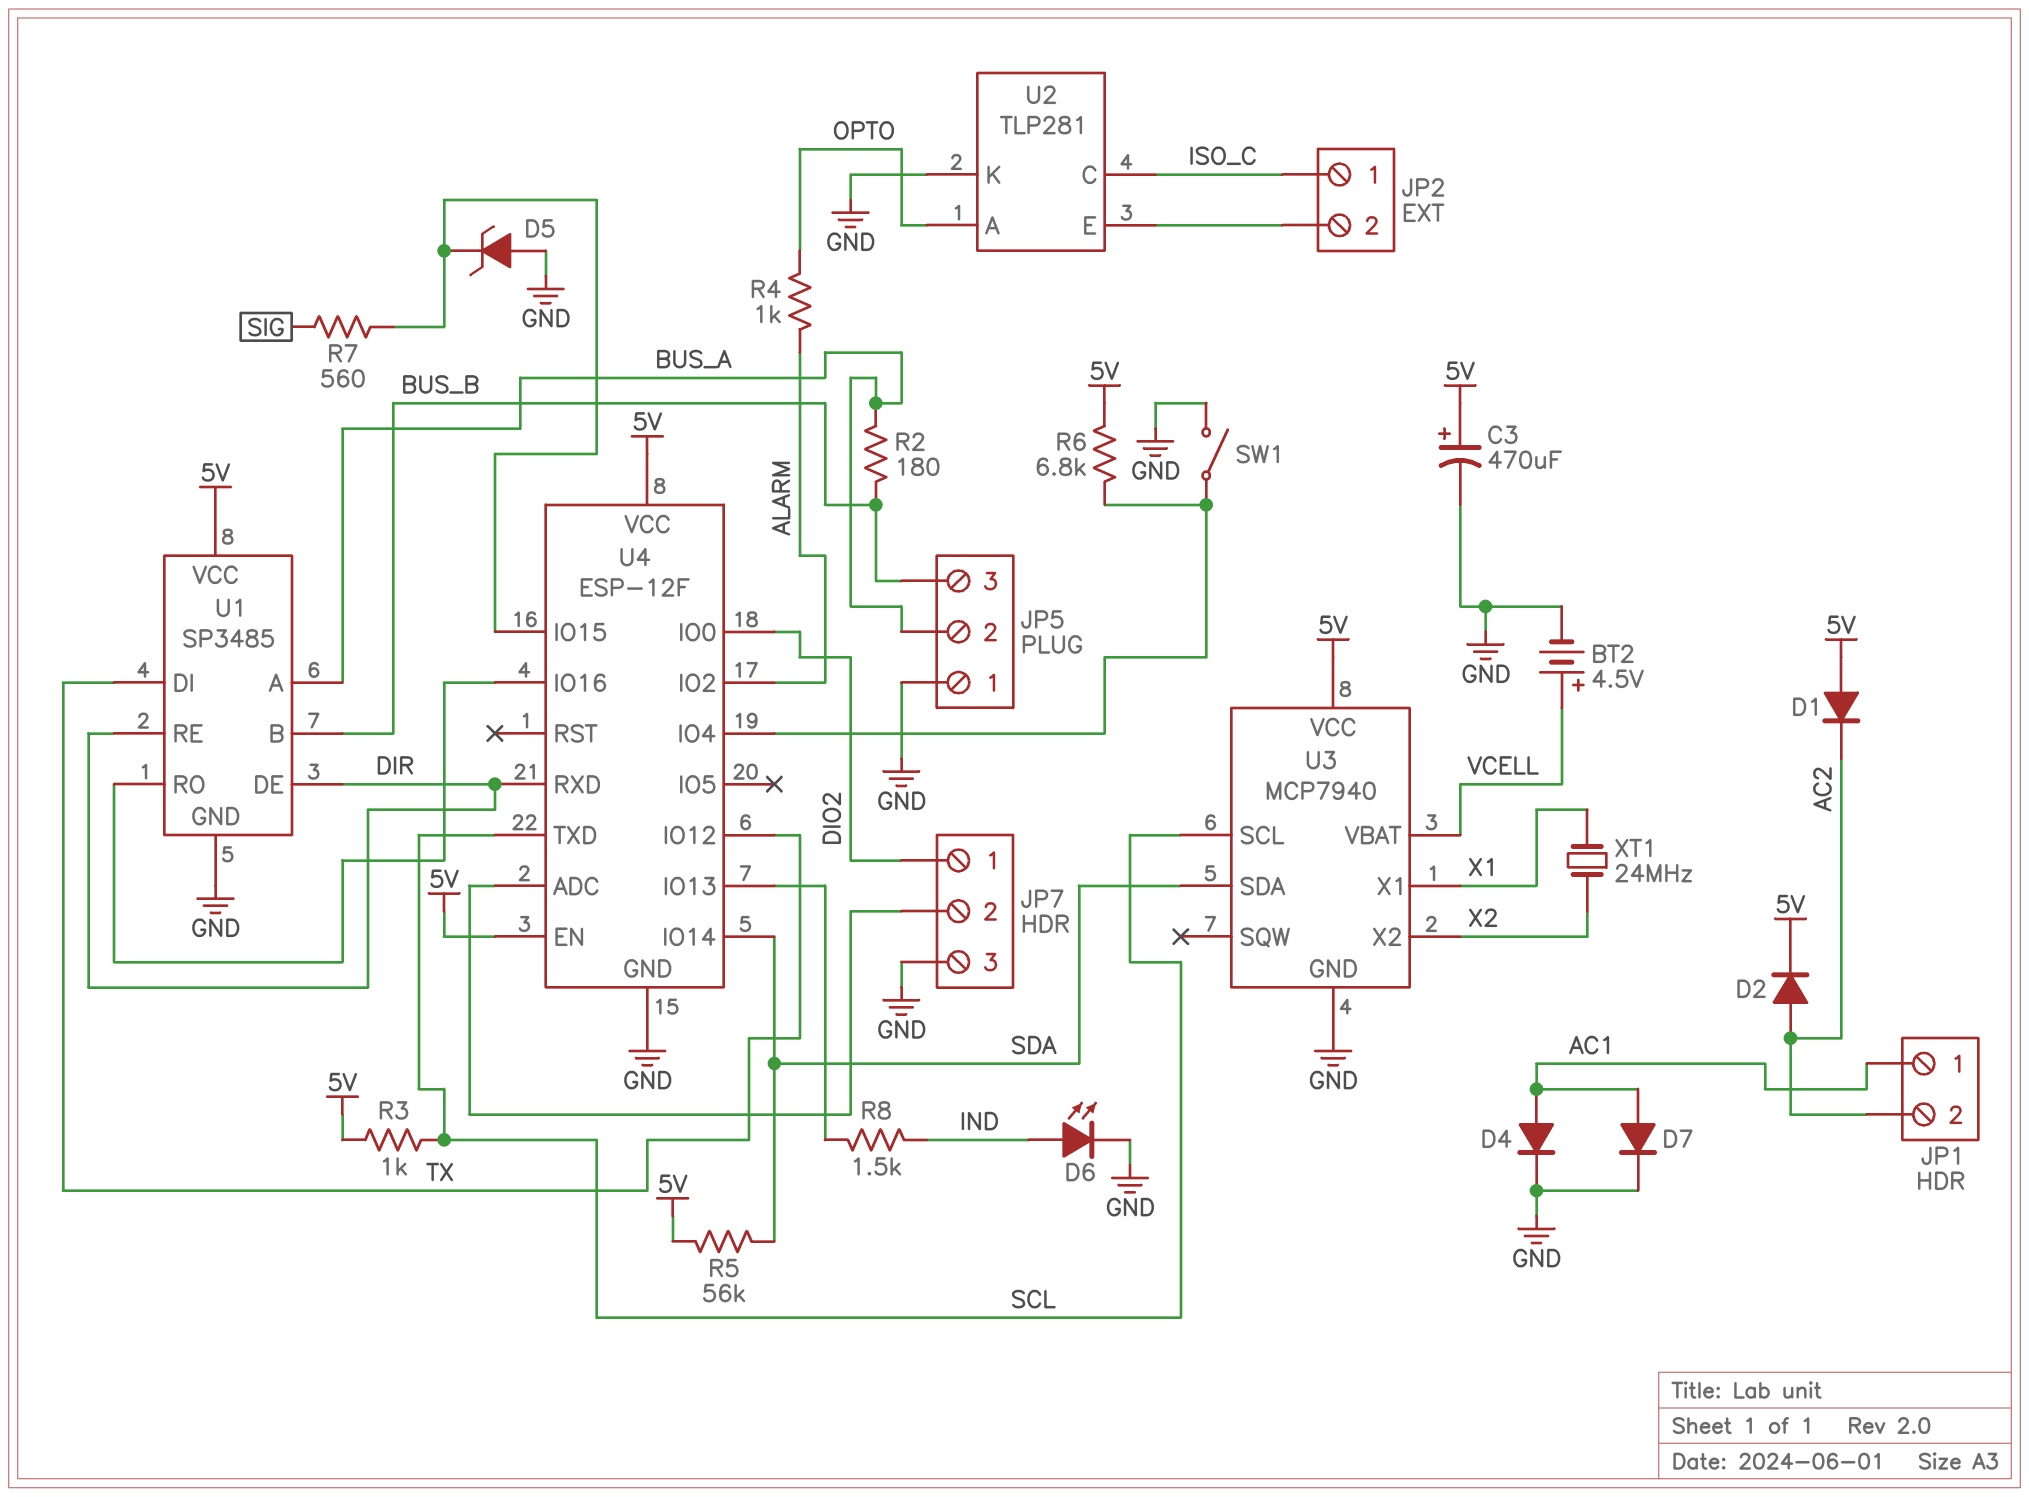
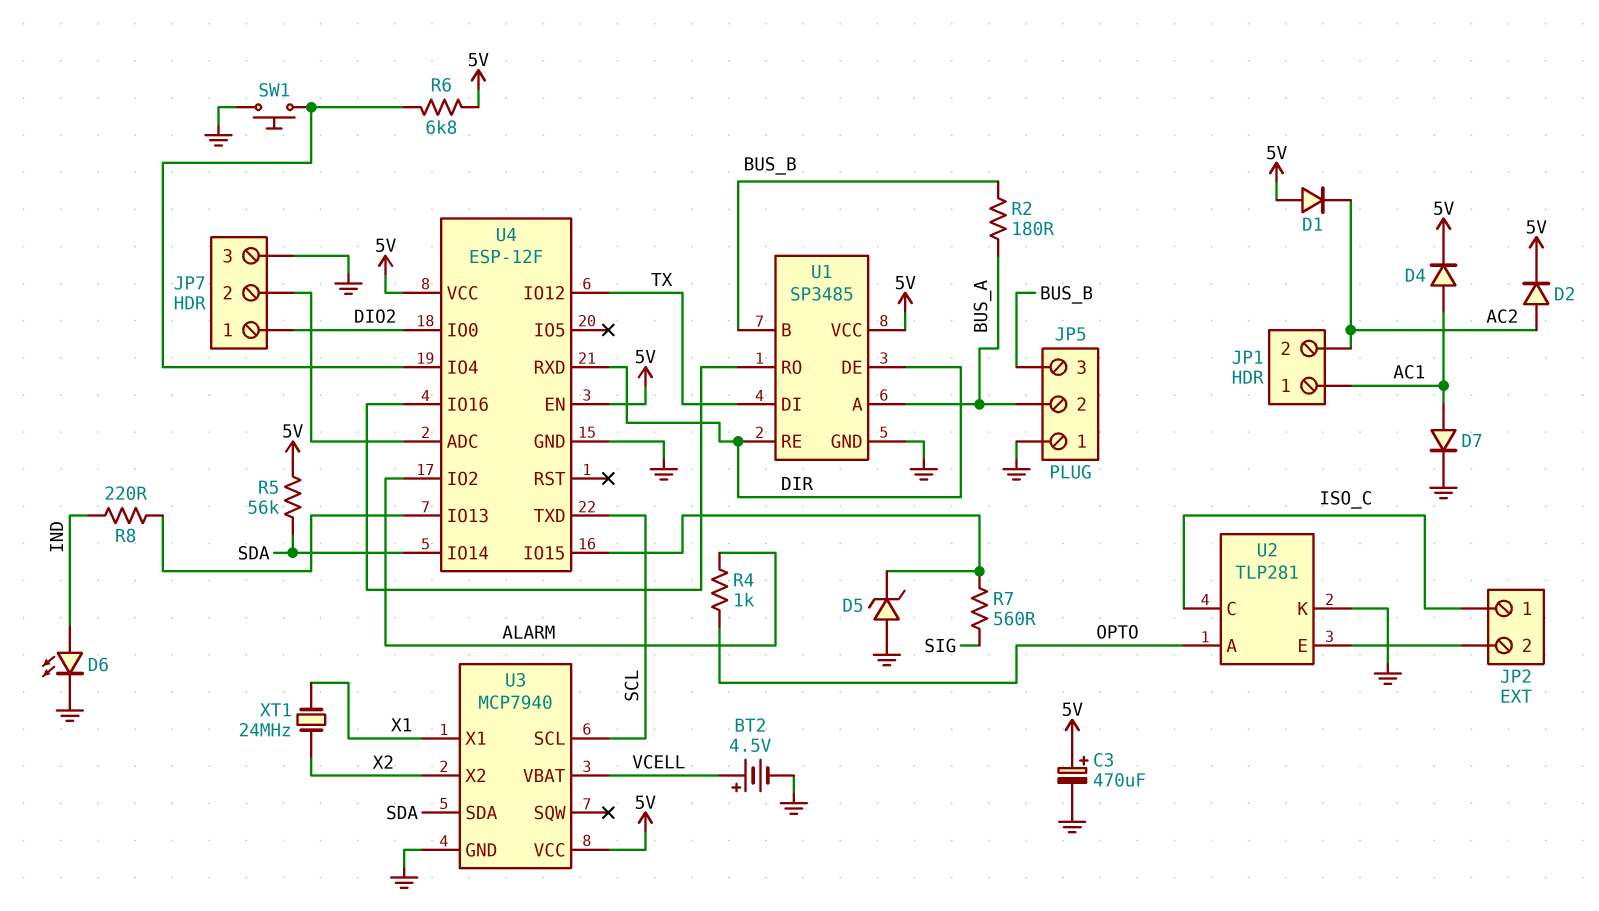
D4: diode (A AC1, K GND) -> diode (A AC1, K 5V)
R3: 1k (5V, SCL) -> none
R8: 1.5k (IND, U4/IO13) -> 220 (IND, U4/IO13)
SW1: switch (GND, U4/IO4) -> button (GND, U4/IO4)

